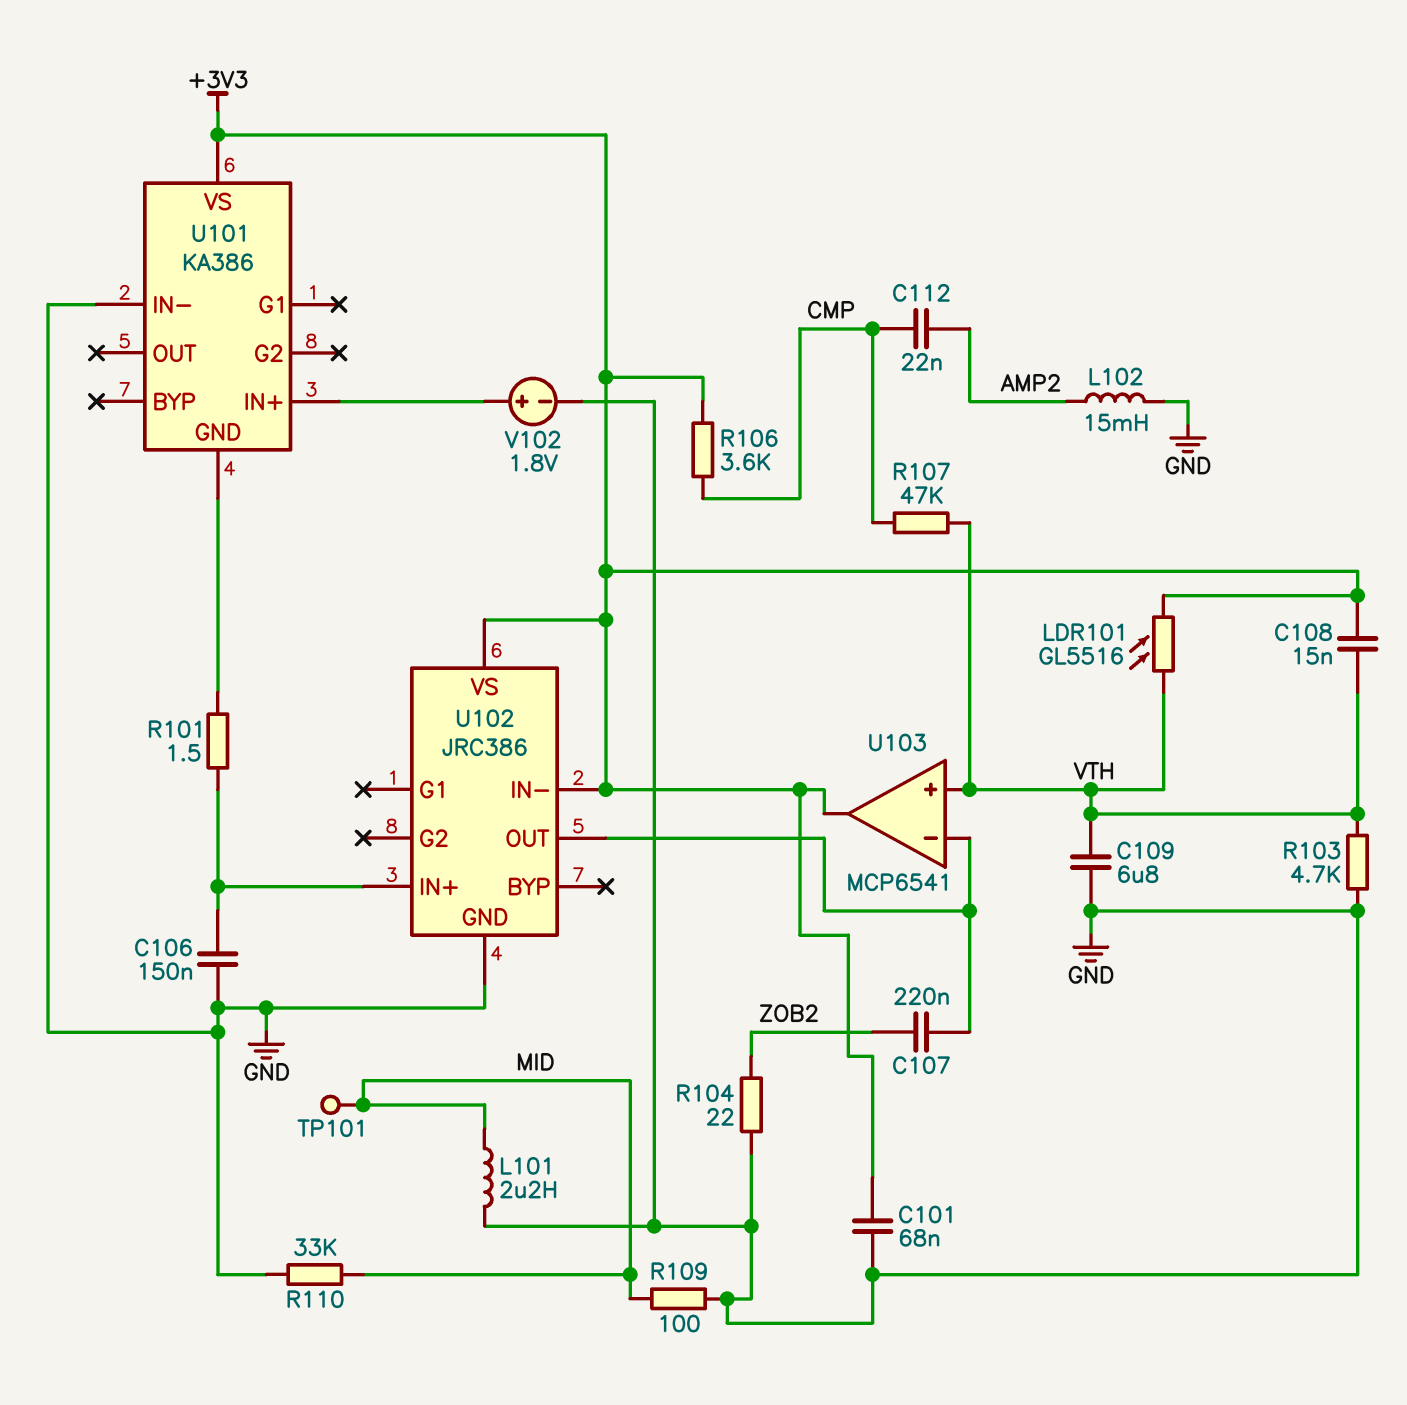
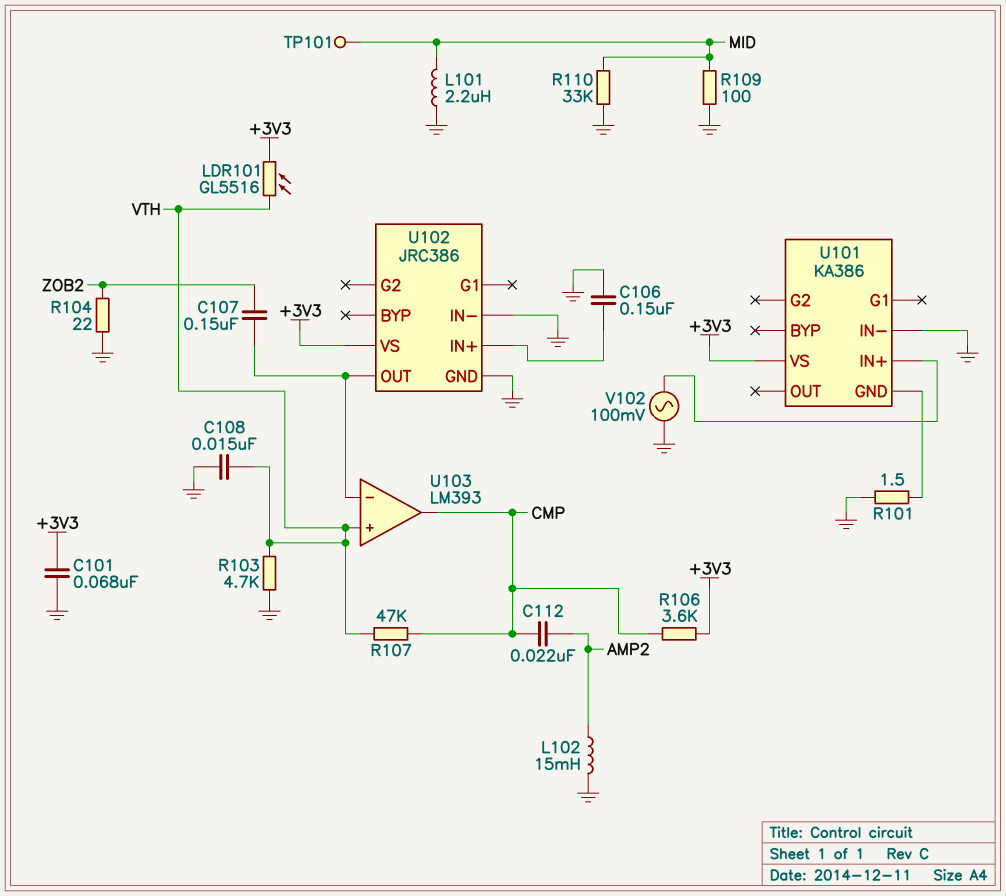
C107: 220nF (U102/OUT, ZOB2) -> 150nF (U102/OUT, ZOB2)
C108: 15nF (+3V3, VTH) -> 15nF (GND, VTH)
C109: 6.8uF (GND, VTH) -> none
R101: 1.5 (U101/GND, U102/IN+) -> 1.5 (GND, U101/GND)
U102 pin IN-: +3V3 -> GND
U103: MCP6541 -> LM393
U103 pin out: +3V3 -> CMP
V102: 1.8V (plus U101/IN+, minus GND) -> AC 100mV (GND, U101/IN+)

